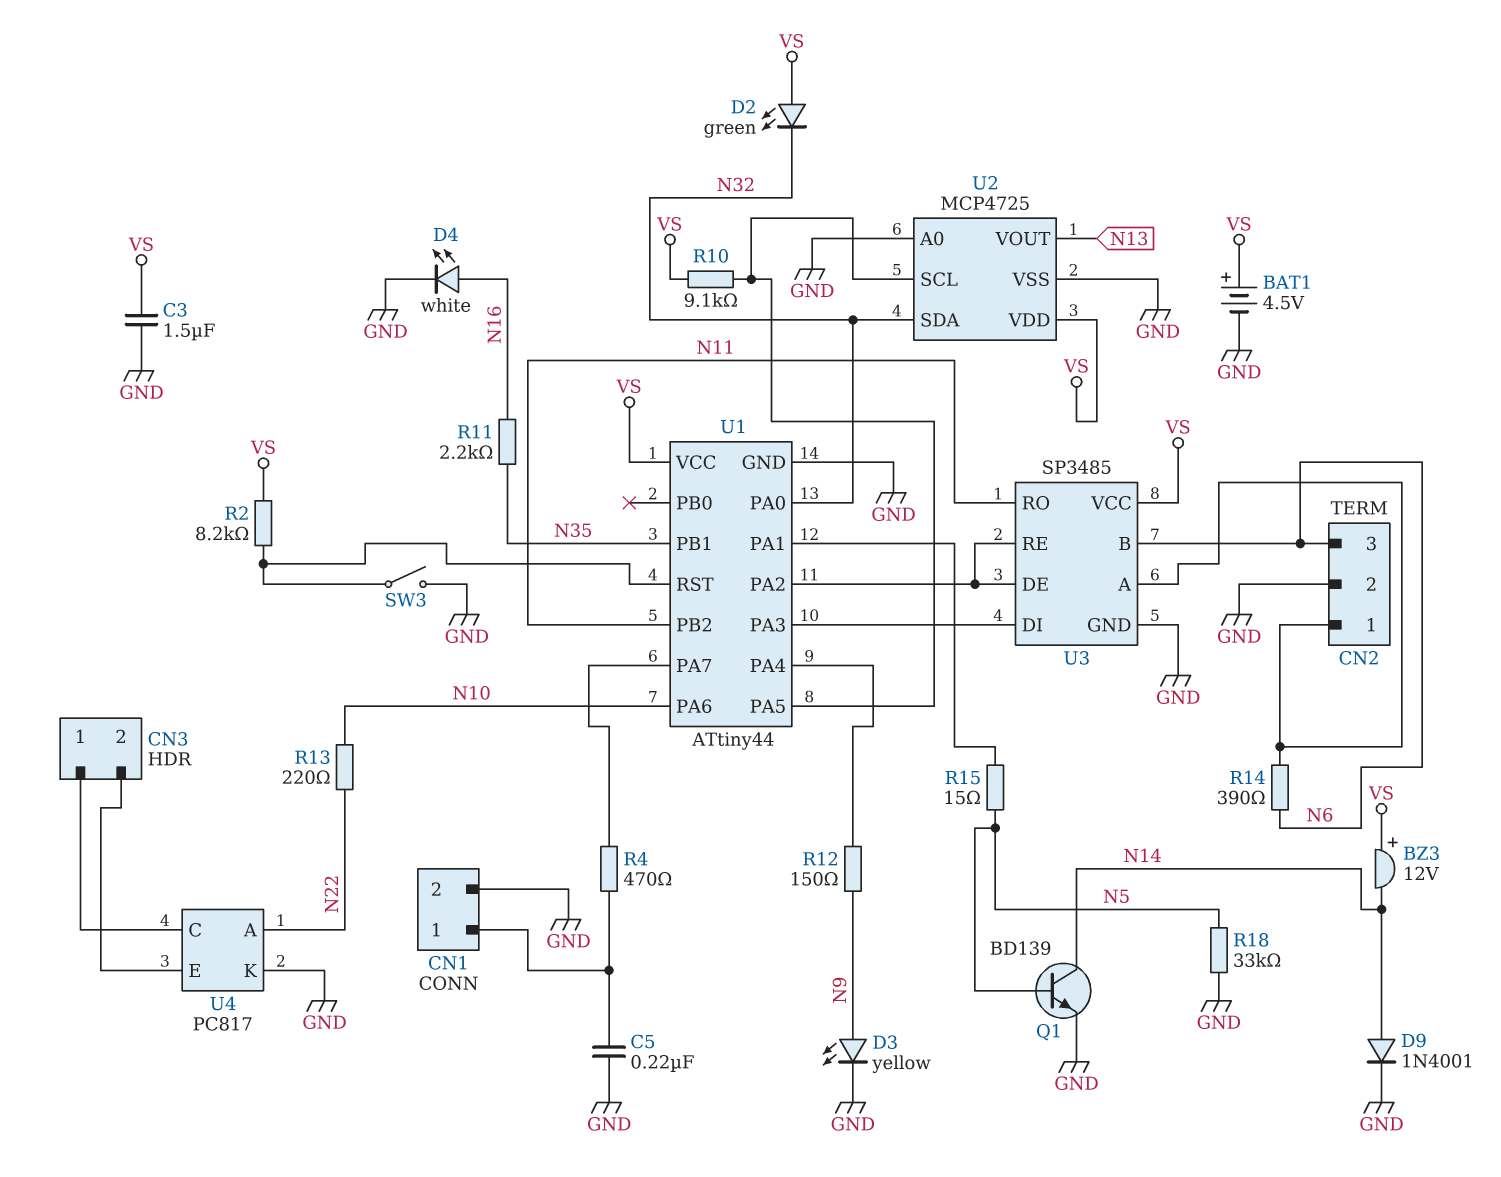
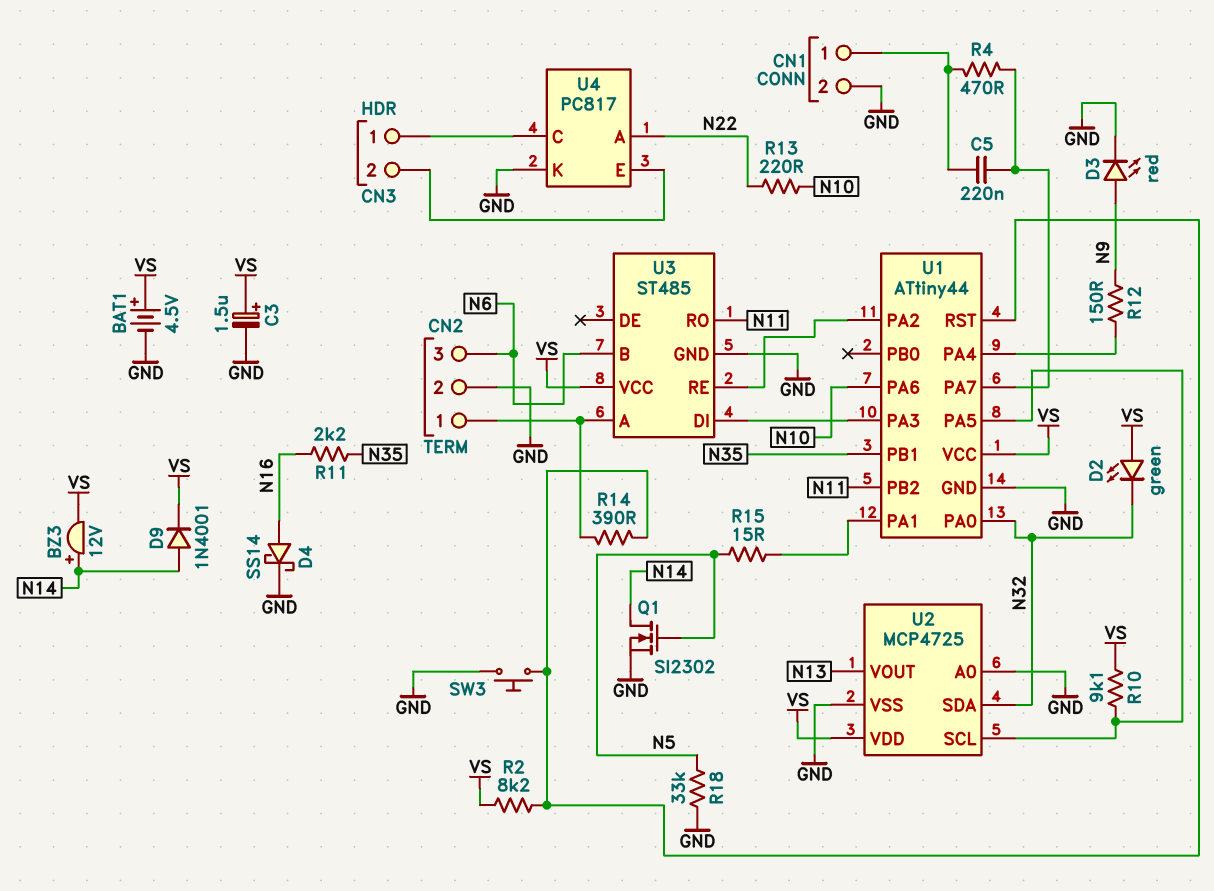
BZ3: buzzer 12V (plus VS, minus N14) -> buzzer 12V (plus N14, minus VS)
C3: 1.5uF (GND, VS) -> 1.5uF (plus VS, minus GND)
C5: 220nF (CN1/1, GND) -> 220nF (CN1/1, U1/PA7)
D3: LED yellow (A N9, K GND) -> LED red (A N9, K GND)
D4: LED white (A N16, K GND) -> schottky SS14 (A N16, K GND)
D9: diode 1N4001 (A N14, K GND) -> diode 1N4001 (A N14, K VS)
Q1: NPN BD139 (B N5, C N14, E GND) -> NMOS SI2302 (G N5, D N14, S GND)
R14: 390 (CN2/1, N6) -> 390 (CN2/1, U1/RST)
SW3: switch (GND, U1/RST) -> button (GND, U1/RST)
U3: SP3485 -> ST485
U3 pin DE: U1/PA2 -> none

